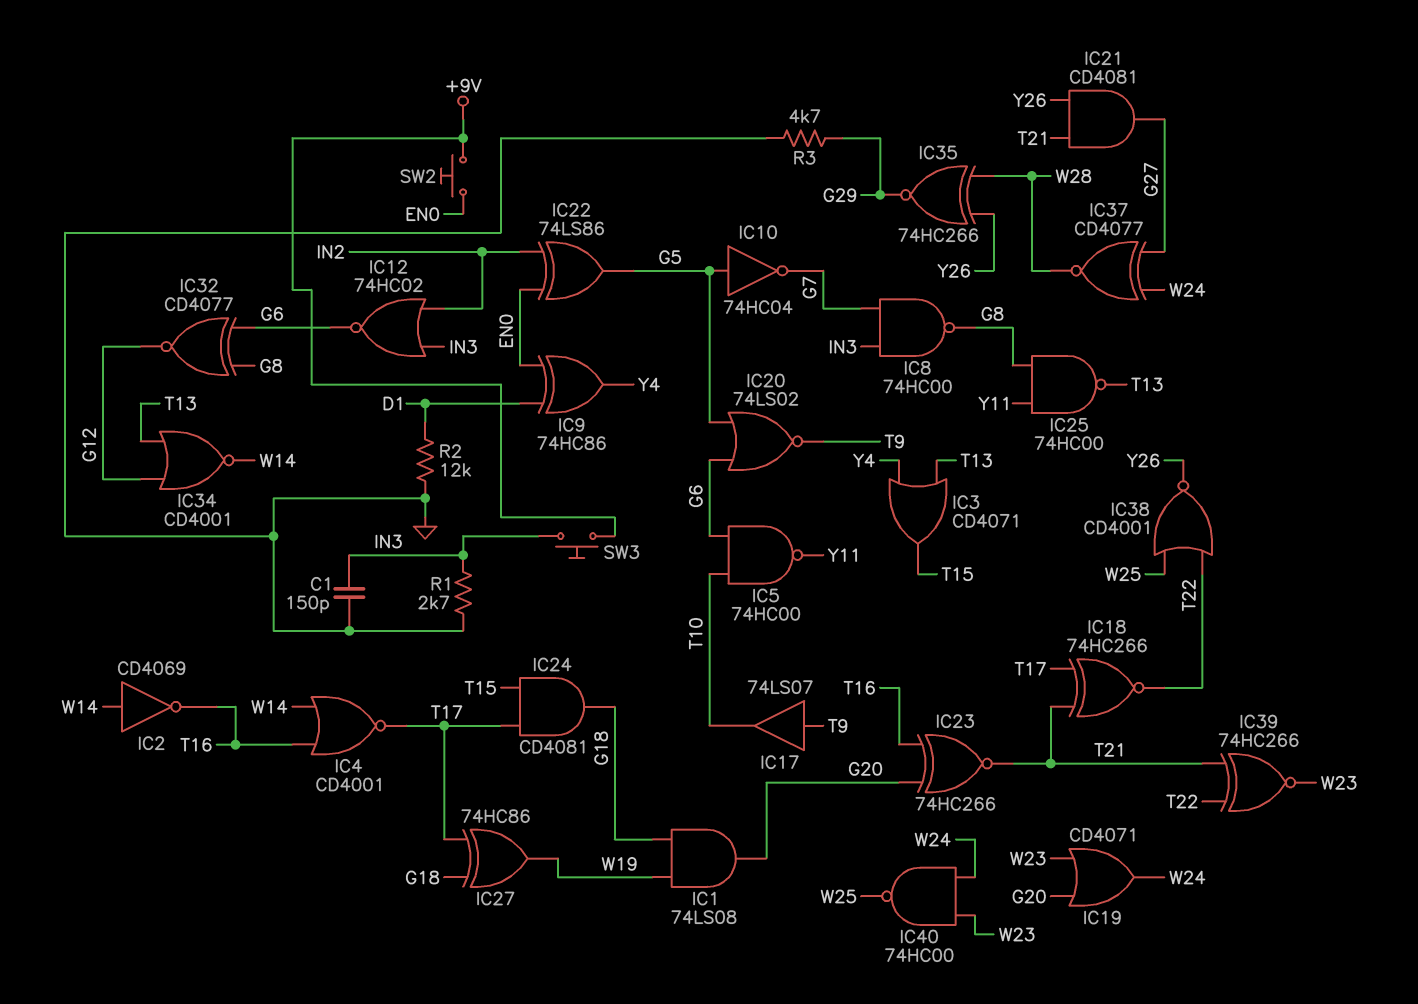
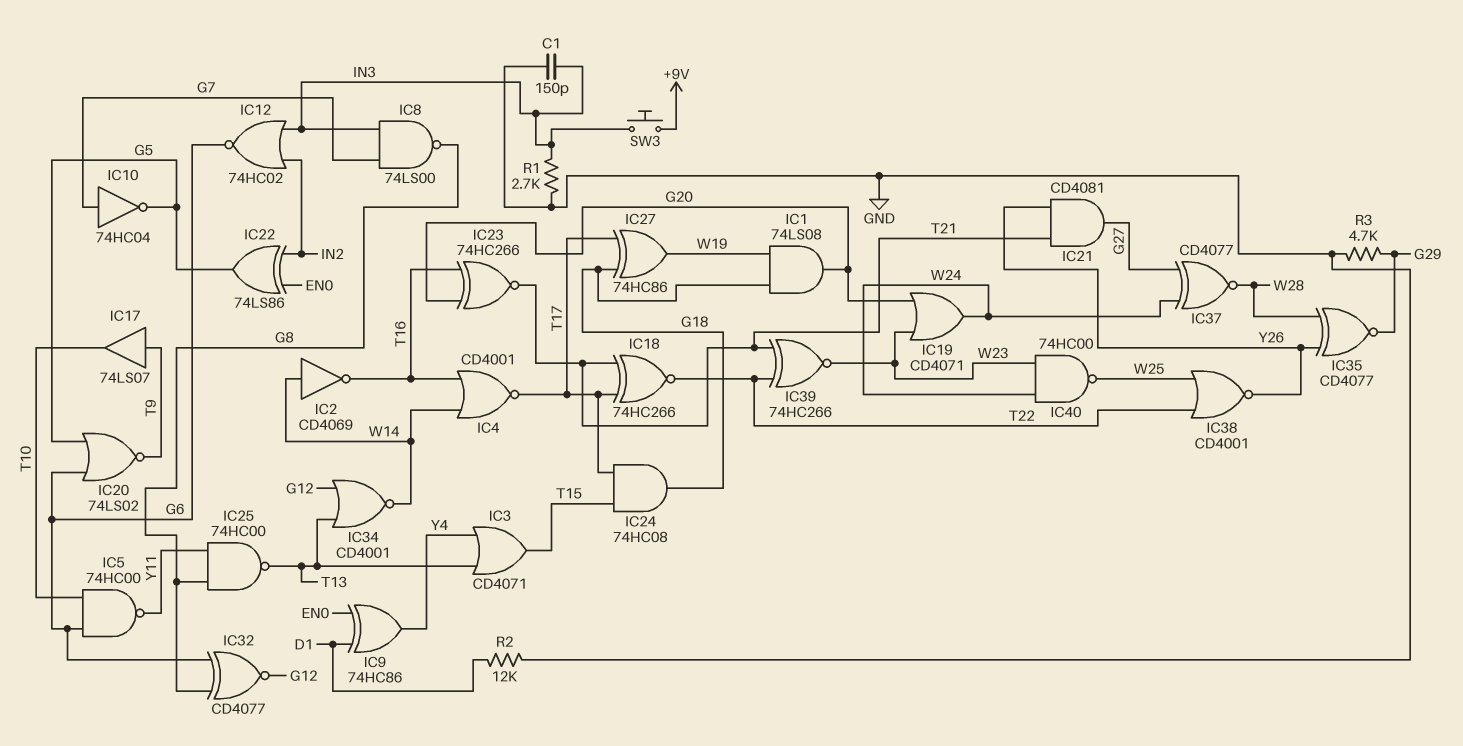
IC8: NAND 74HC00 (in G7, in IN3, out G8) -> NAND 74LS00 (in G7, in IN3, out G8)
IC10: NOT 74HC04 (in G5, out G7) -> NOT 74HC04 (in G7, out G5)
IC24: AND CD4081 (in T15, in T17, out G18) -> AND 74HC08 (in T15, in T17, out G18)
IC35: XNOR 74HC266 (in W28, in Y26, out G29) -> XNOR CD4077 (in W28, in Y26, out G29)
SW2: button (+9V, EN0) -> none

